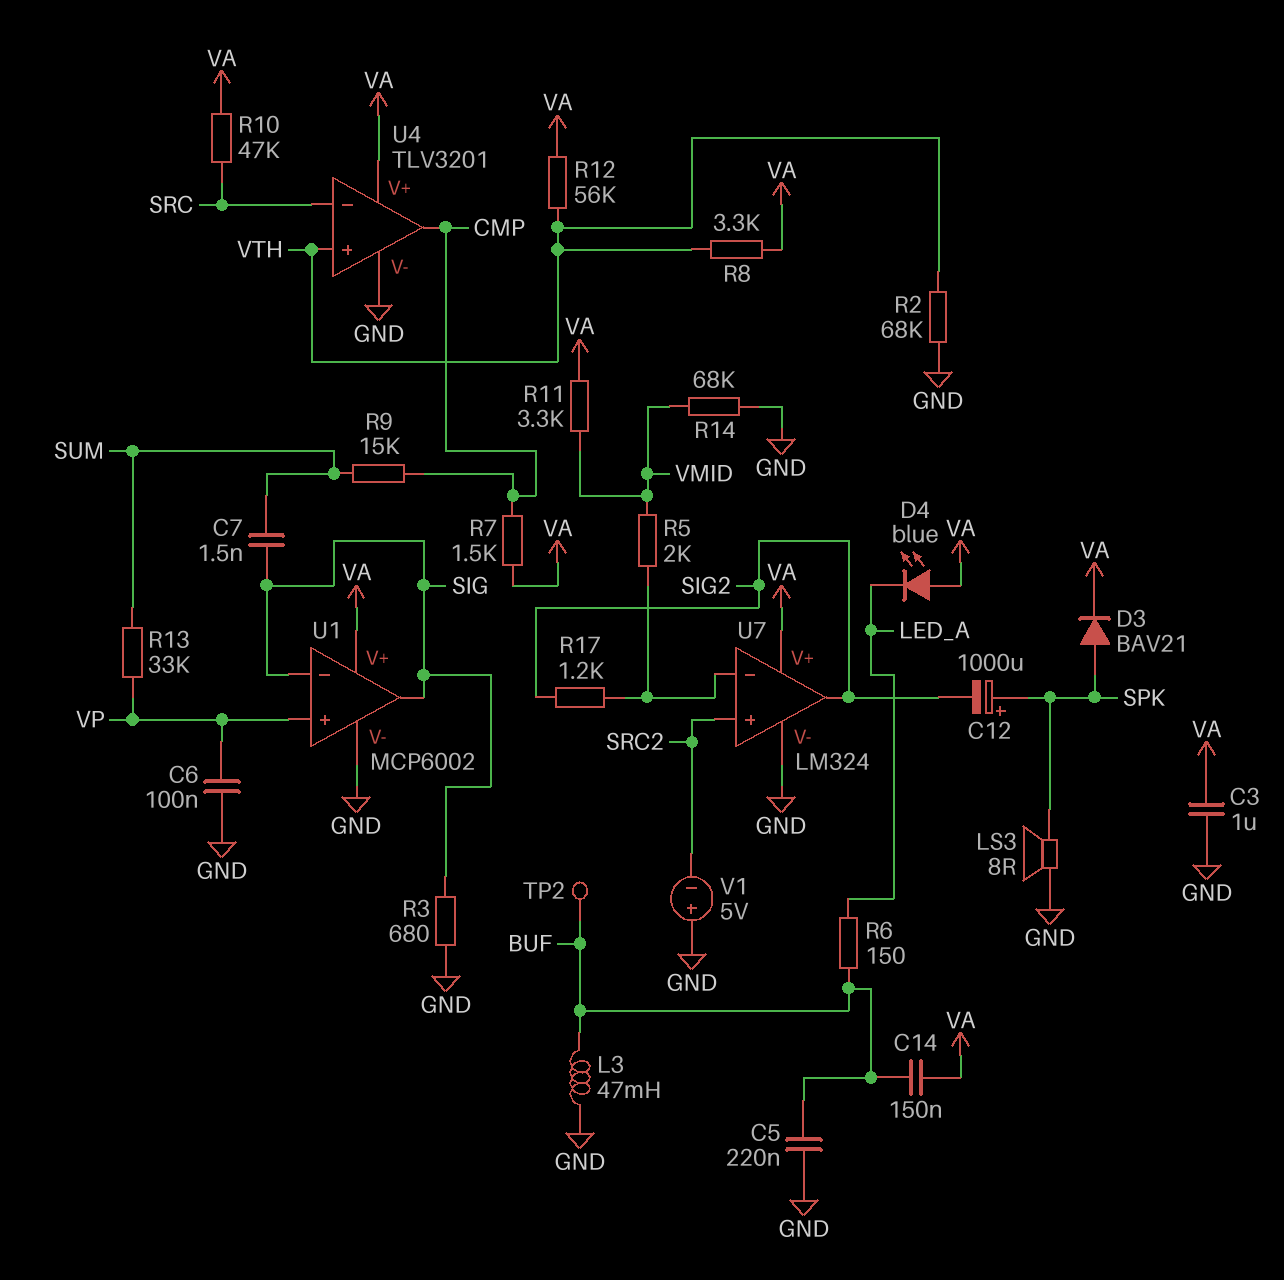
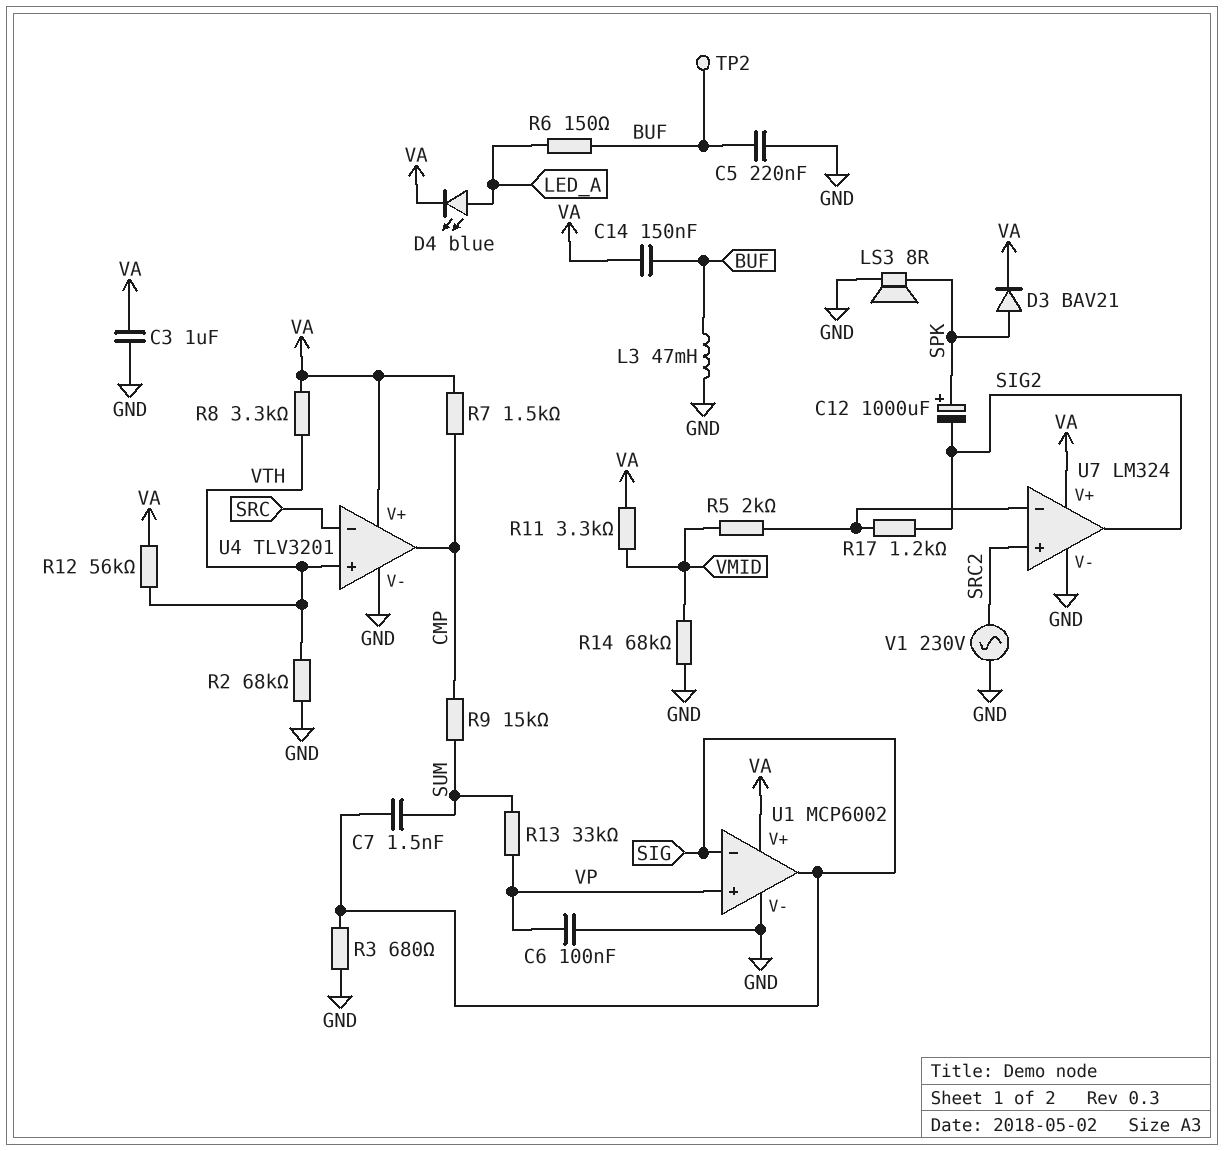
D4: LED blue (A VA, K LED_A) -> LED blue (A LED_A, K VA)
R10: 47k (SRC, VA) -> none
V1: 5V (plus GND, minus SRC2) -> AC 230V (GND, SRC2)

